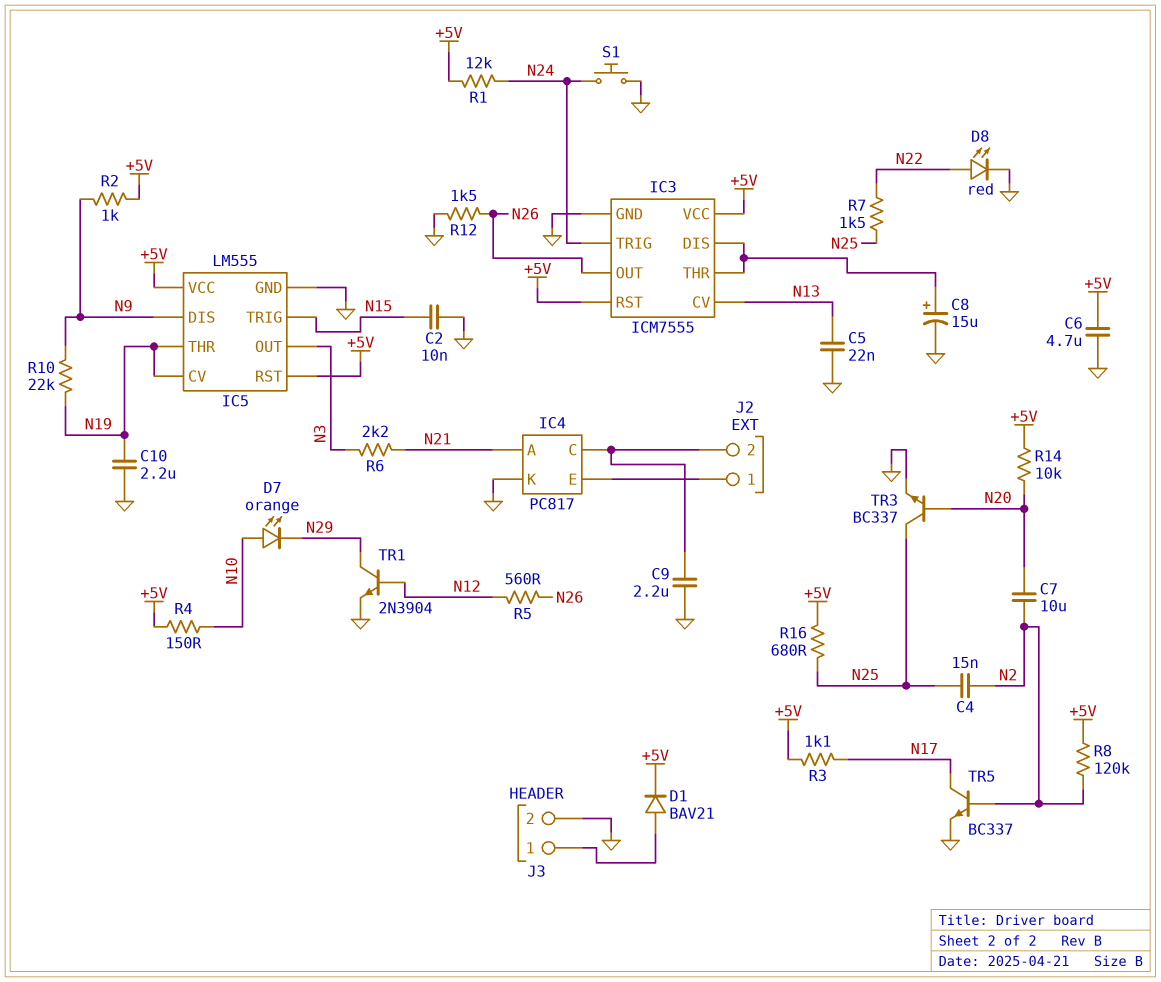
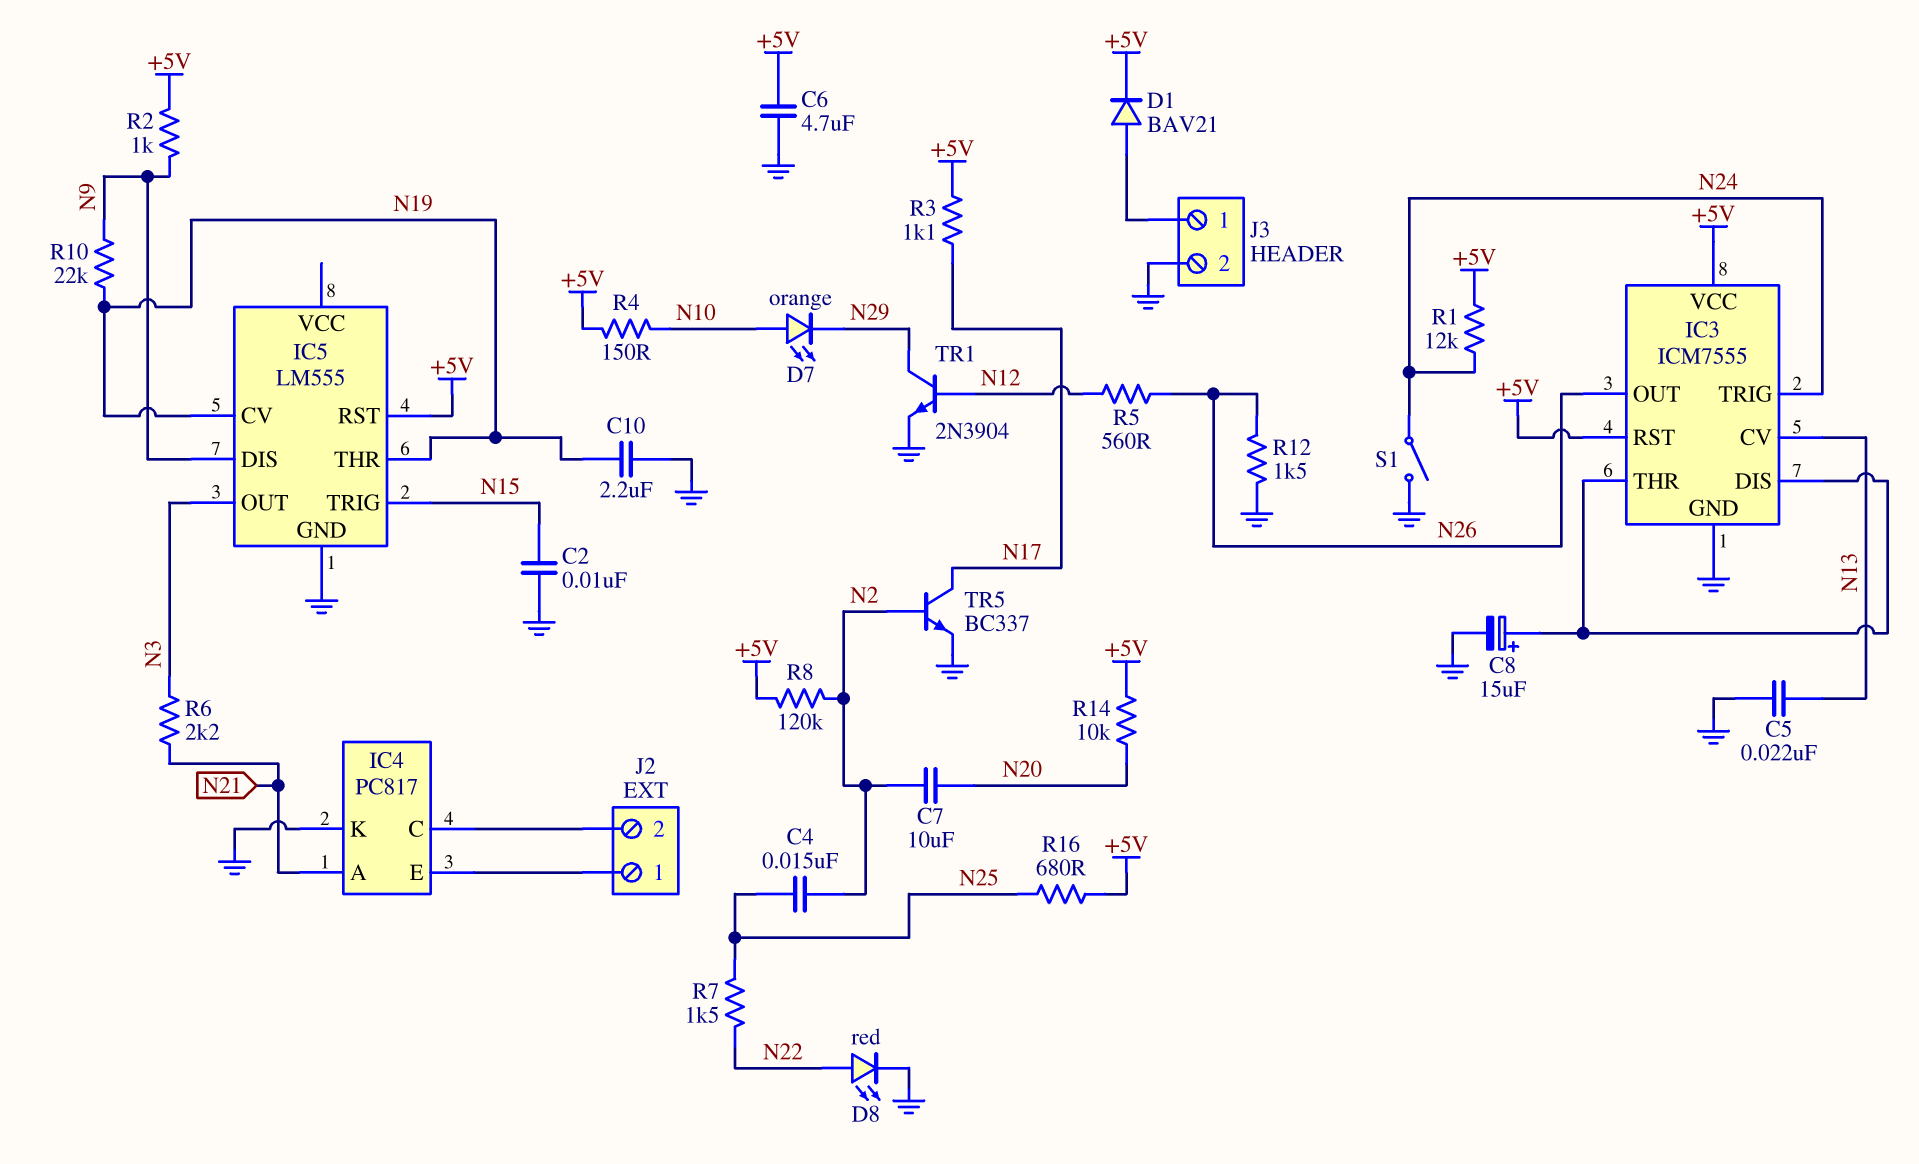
C9: 2.2uF (GND, IC4/C) -> none
IC5 pin VCC: +5V -> none
S1: button (GND, N24) -> switch (GND, N24)
TR3: NPN BC337 (B N20, C N25, E GND) -> none

